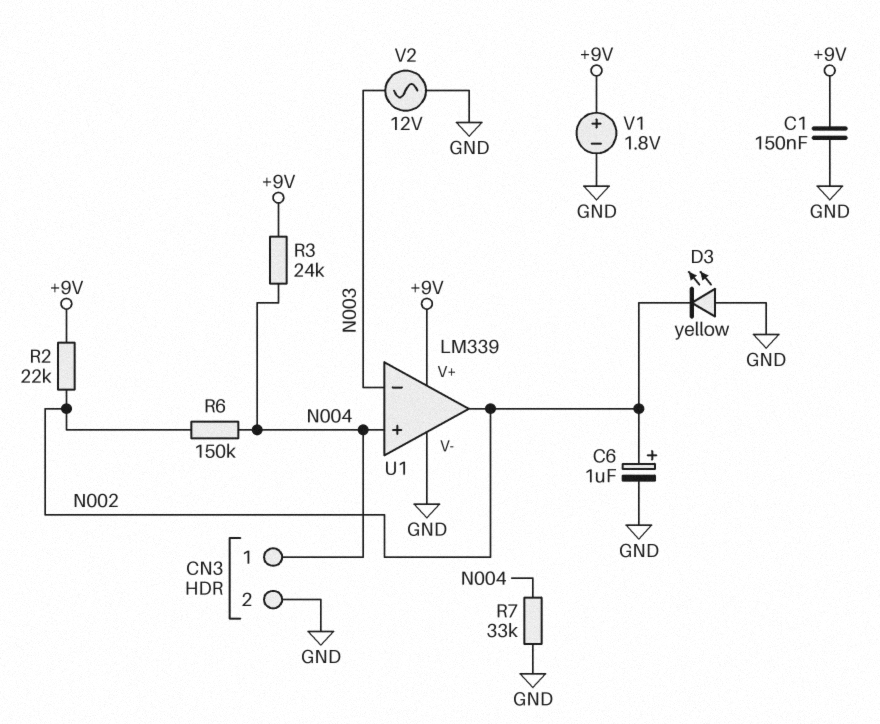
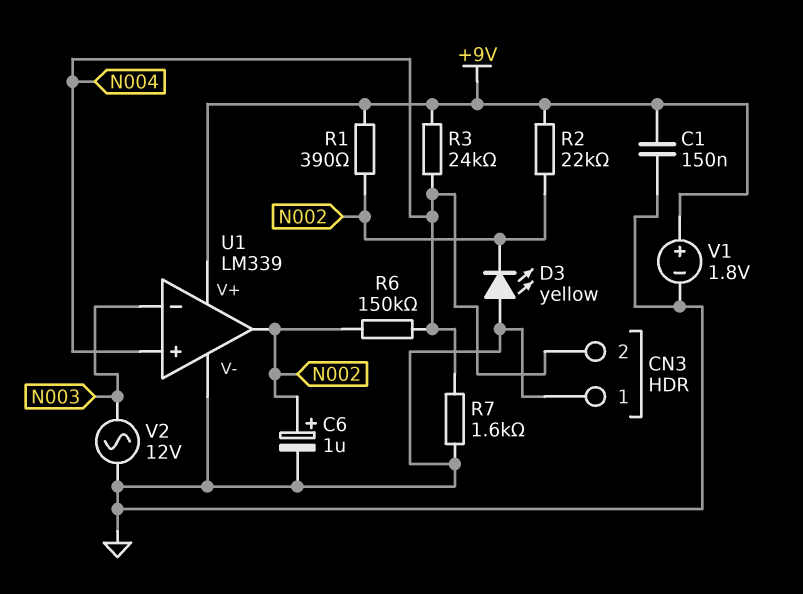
CN3 pin 1: N004 -> GND
CN3 pin 2: GND -> N004
R1: none -> 390 (+9V, N002)
R7: 33k (GND, N004) -> 1.6k (GND, N004)

